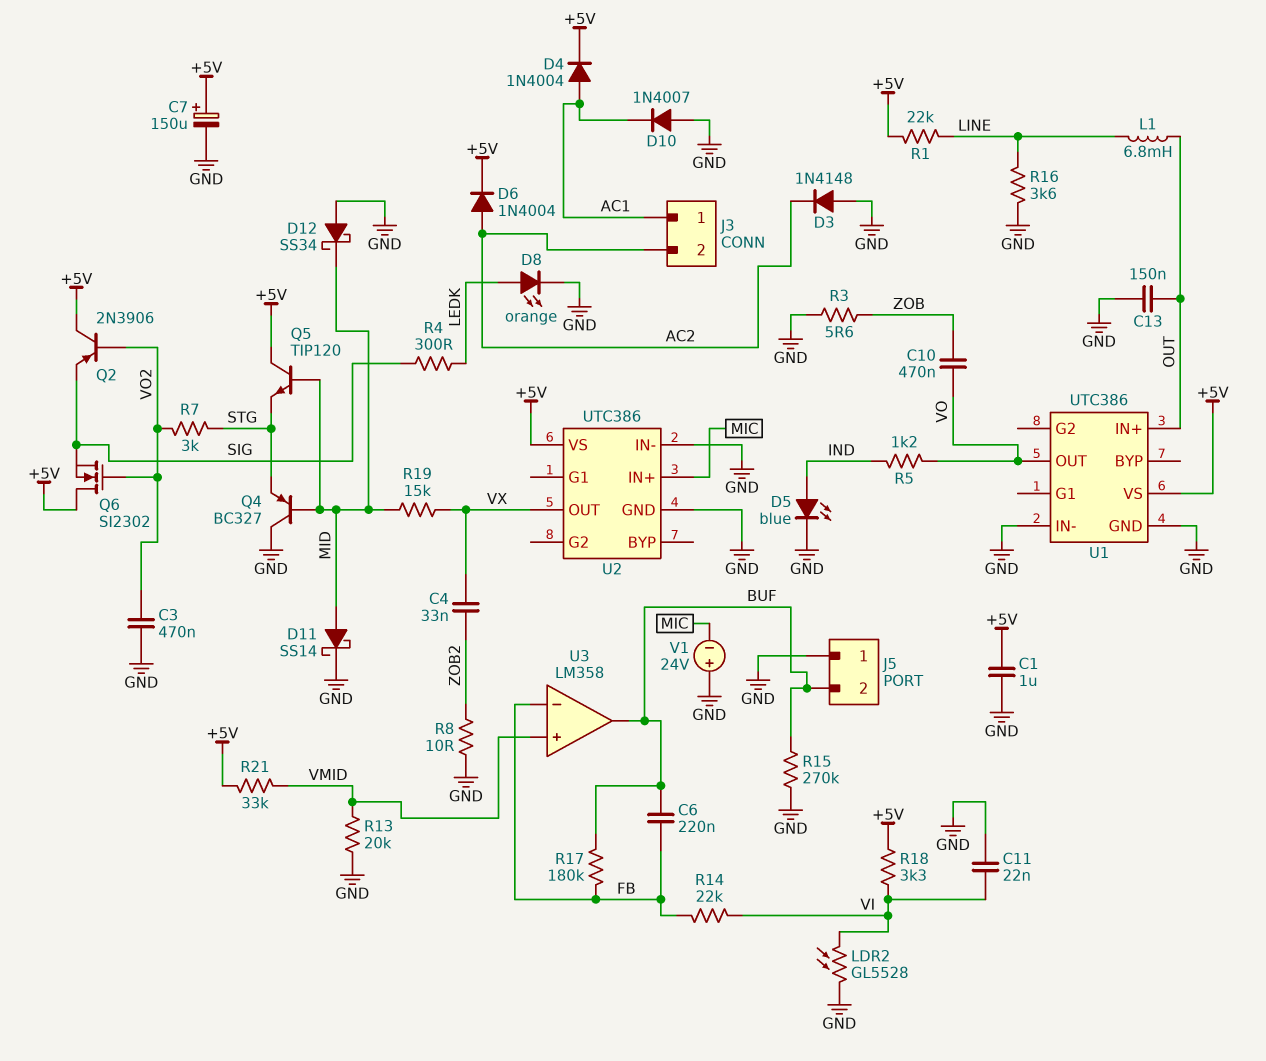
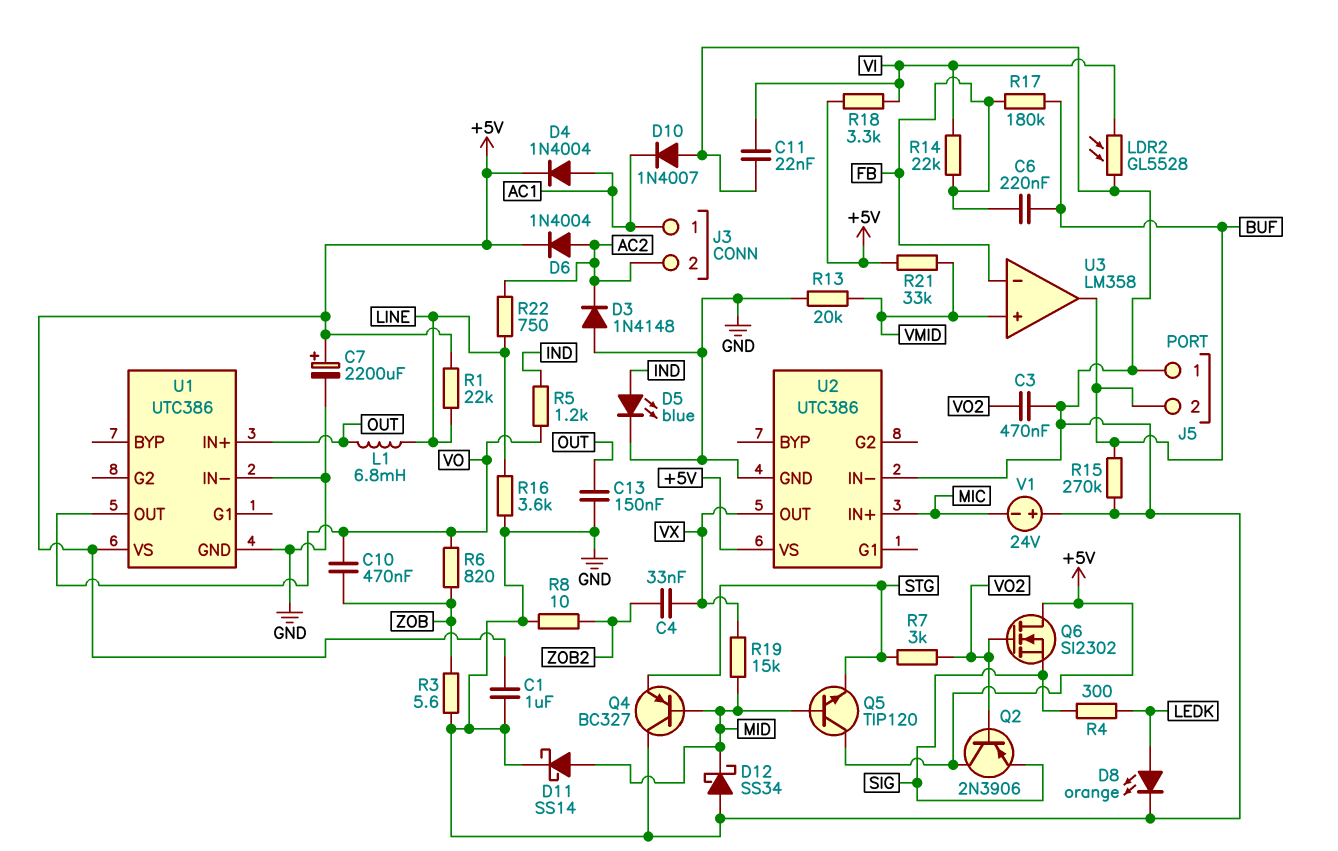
C7: 150uF (plus +5V, minus GND) -> 2200uF (plus +5V, minus GND)
R6: none -> 820 (VO, ZOB)
R22: none -> 750 (AC2, LINE)

